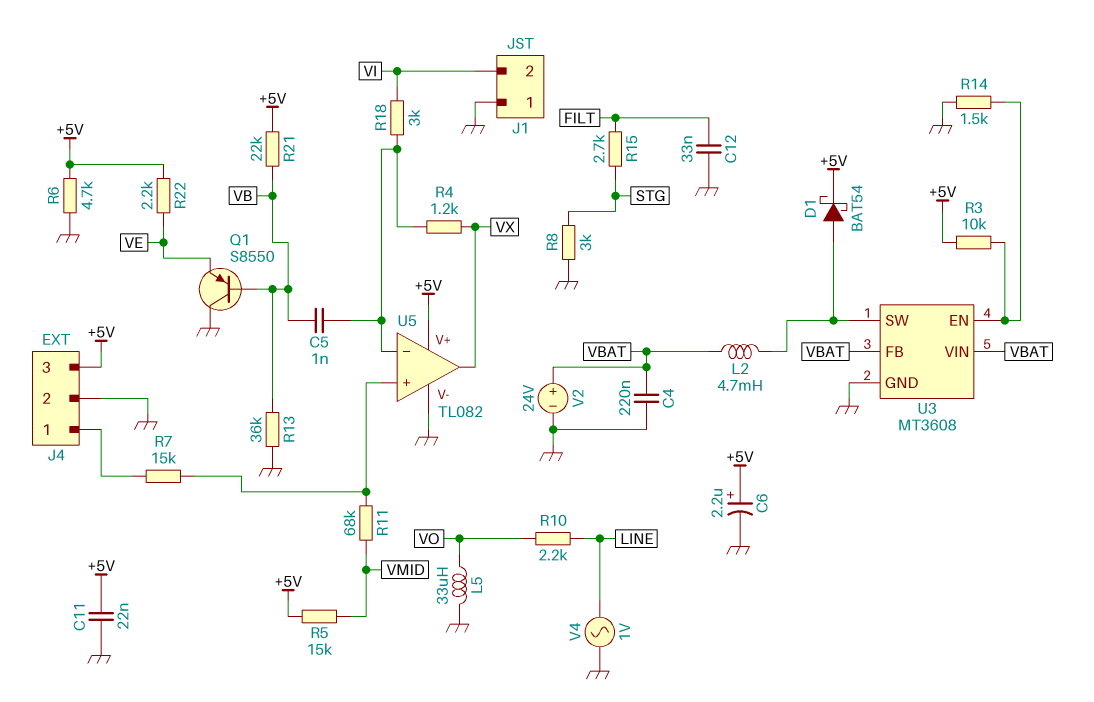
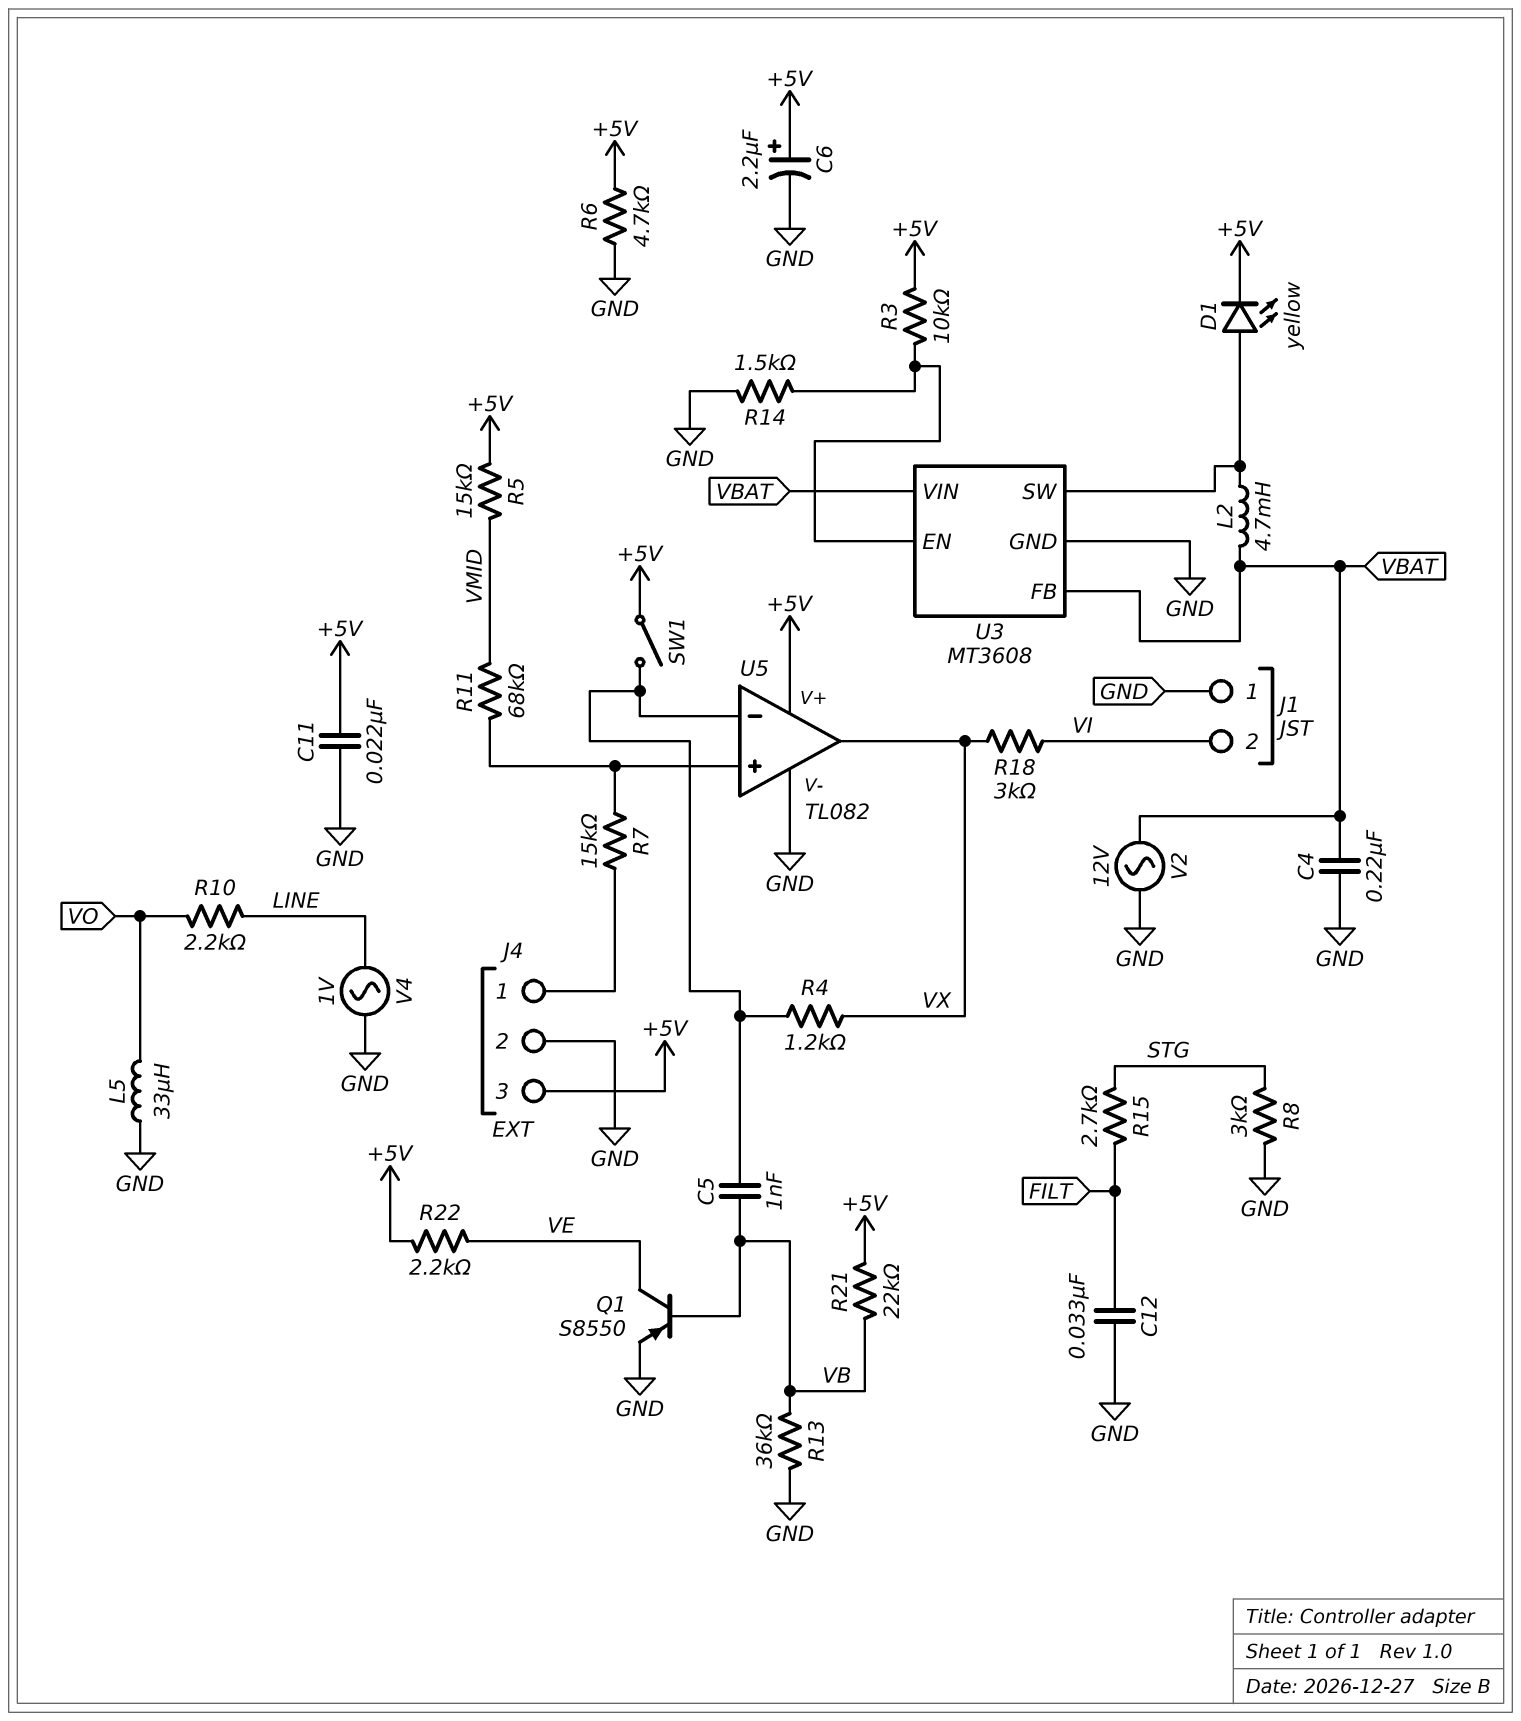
D1: schottky BAT54 (A U3/SW, K +5V) -> LED yellow (A U3/SW, K +5V)
Q1: PNP S8550 (B VB, C GND, E VE) -> PNP S8550 (B VB, C VE, E GND)
R18: 3k (U5/in-, VI) -> 3k (VI, VX)
SW1: none -> switch (+5V, U5/in-)
V2: 24V (plus VBAT, minus GND) -> AC 12V (GND, VBAT)

